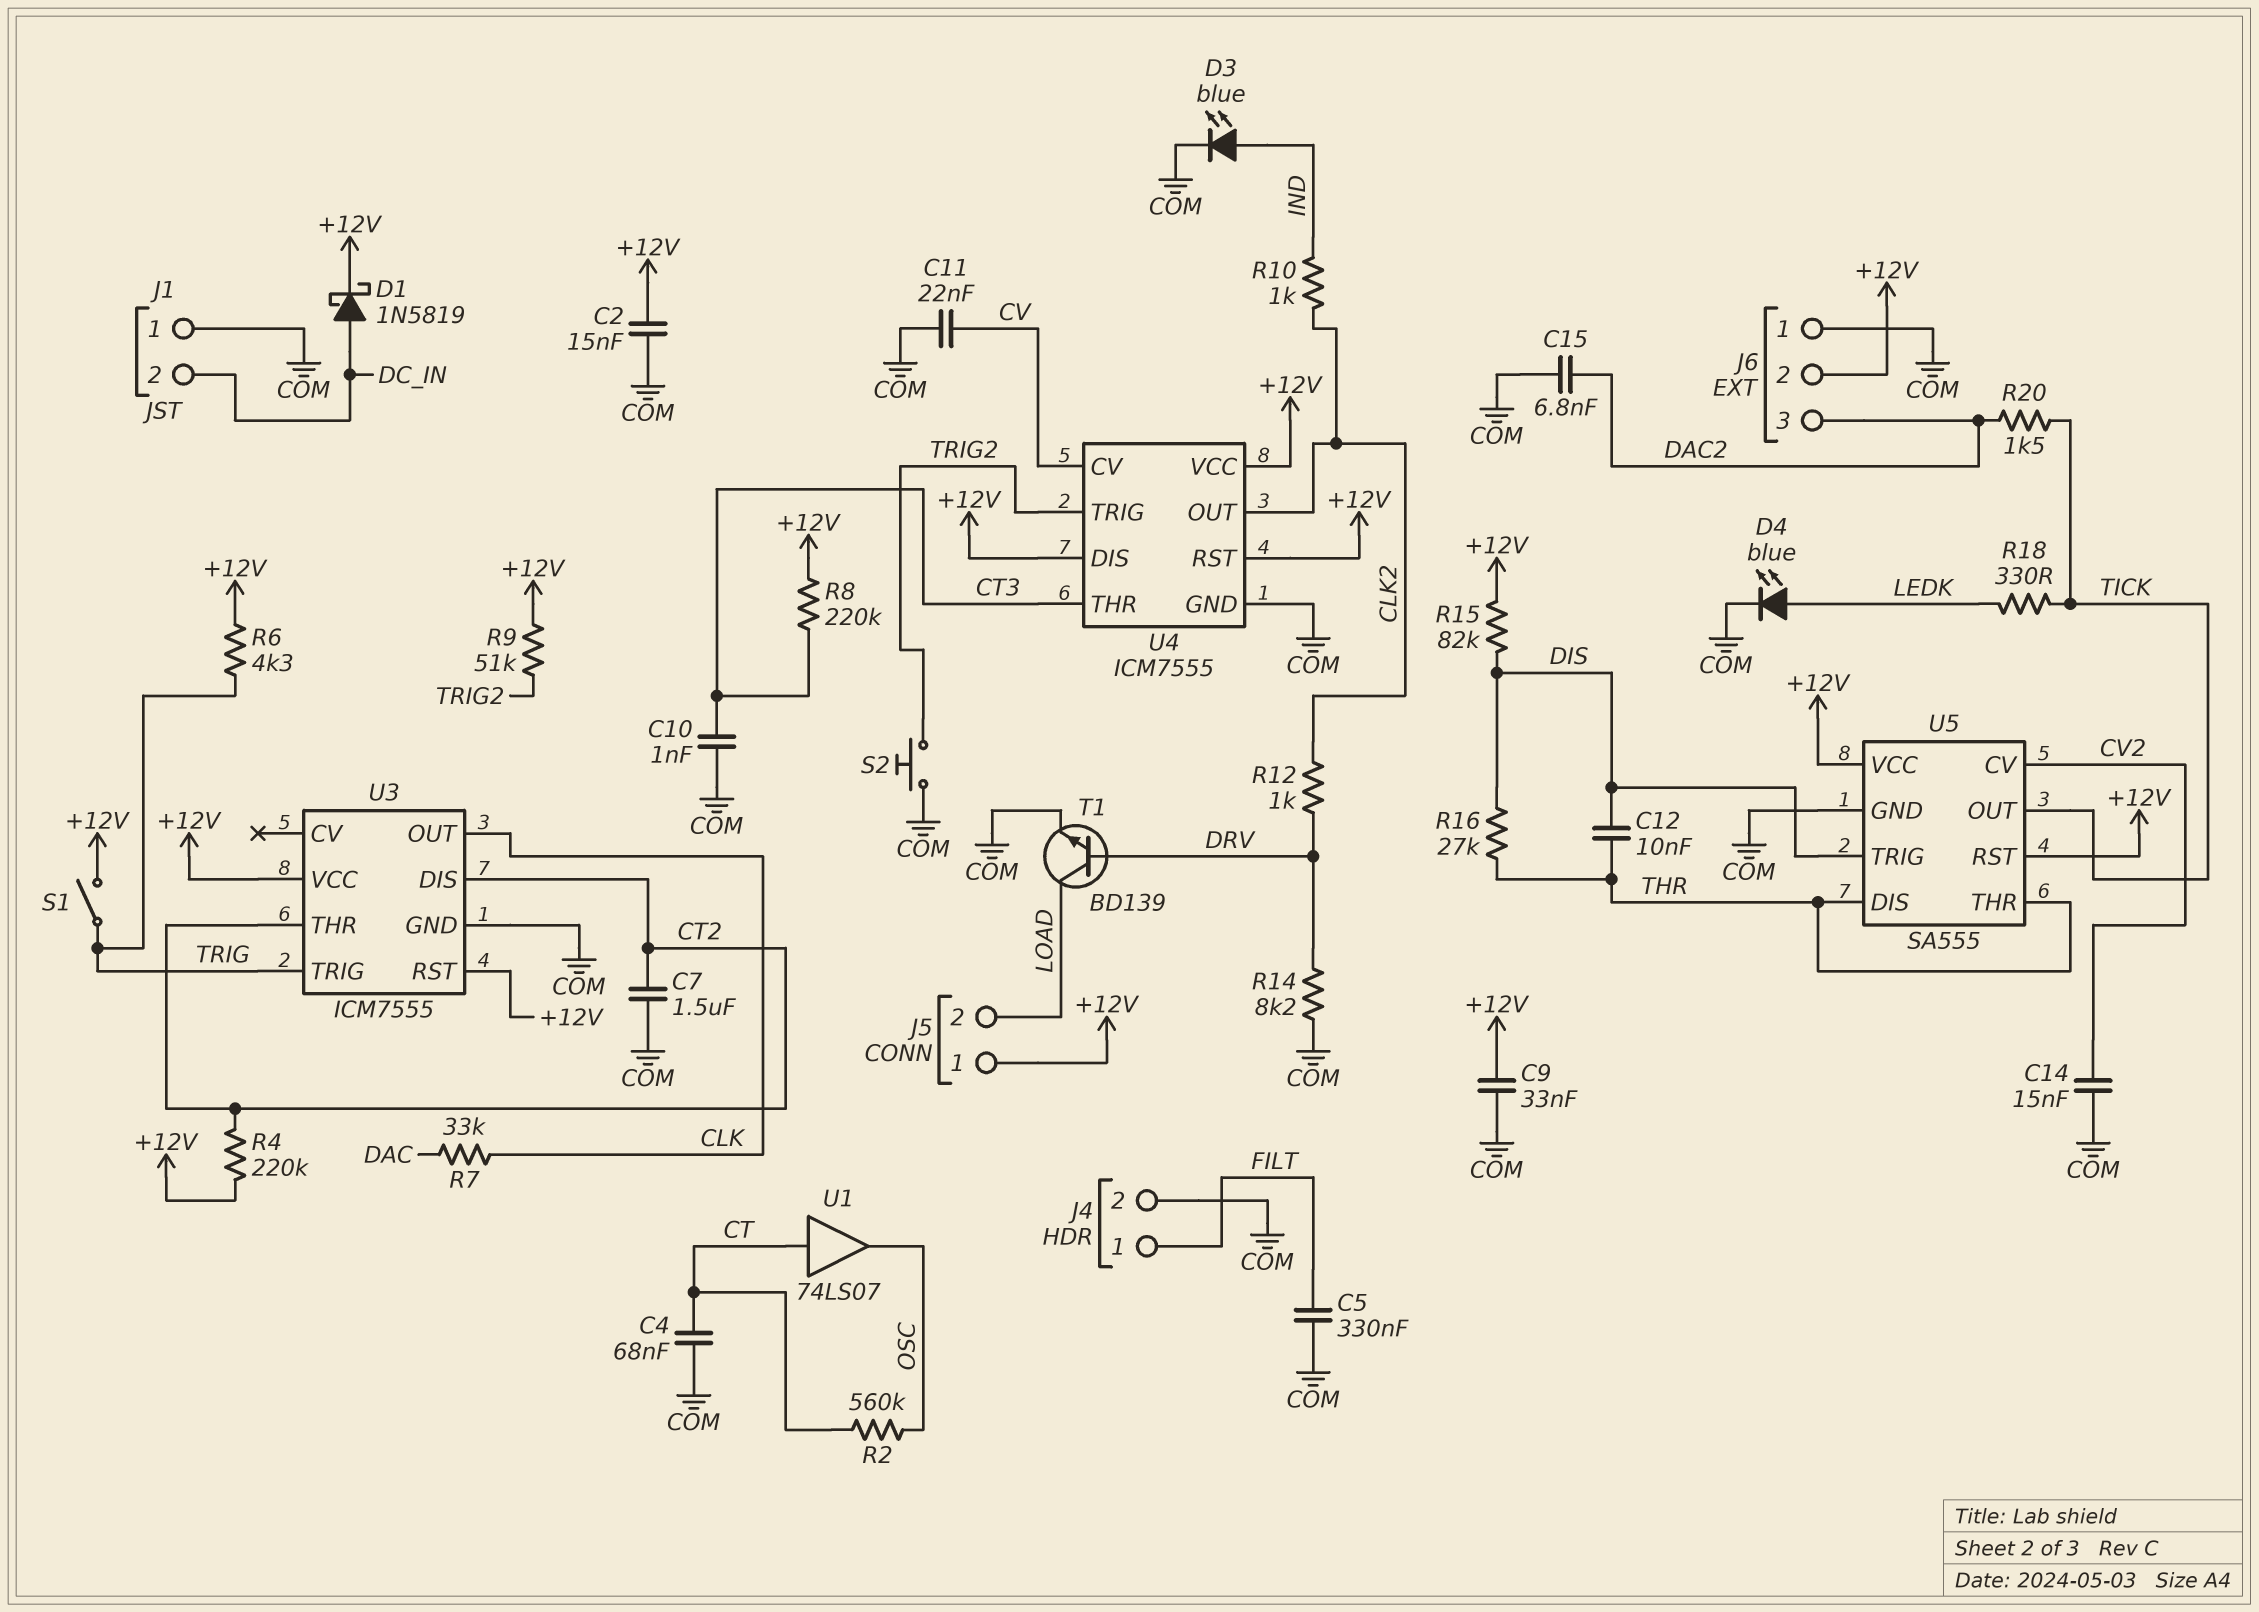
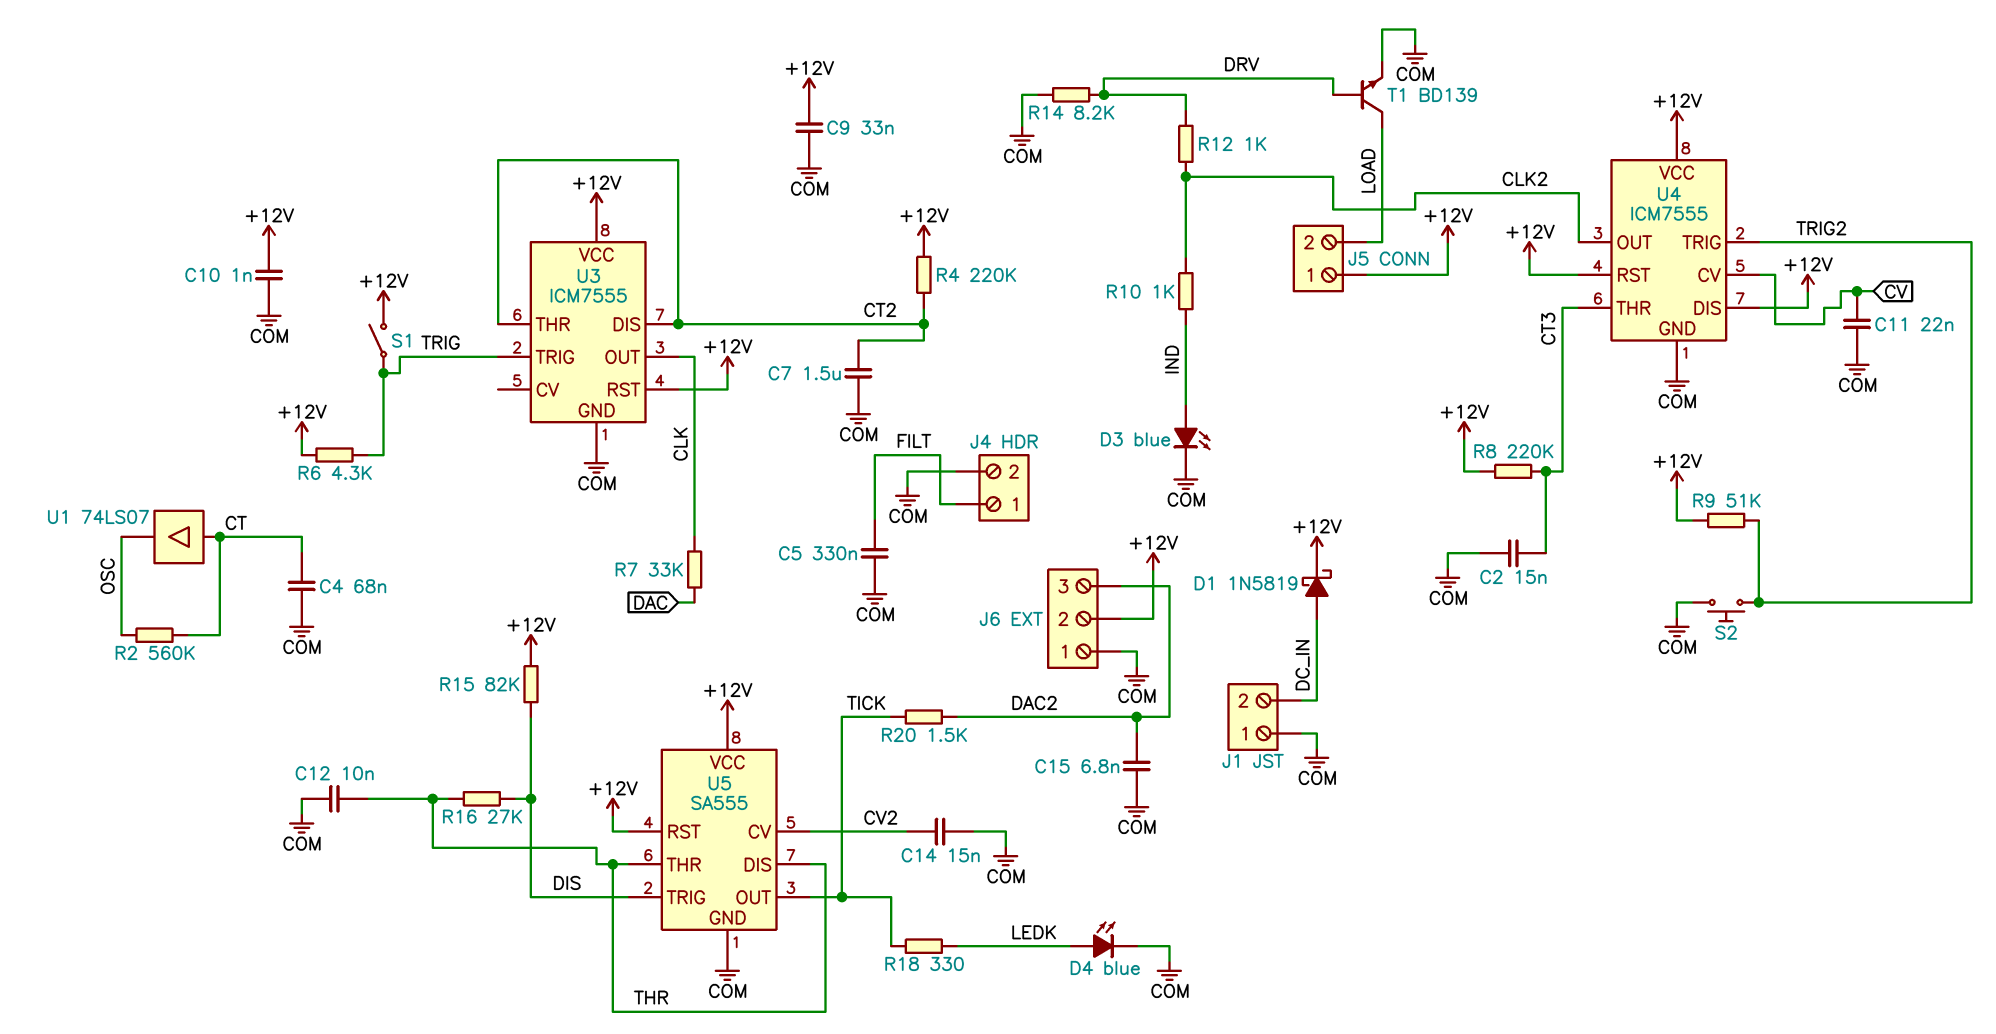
C2: 15nF (+12V, COM) -> 15nF (COM, CT3)
C10: 1nF (COM, CT3) -> 1nF (+12V, COM)
C12: 10nF (DIS, THR) -> 10nF (COM, THR)

